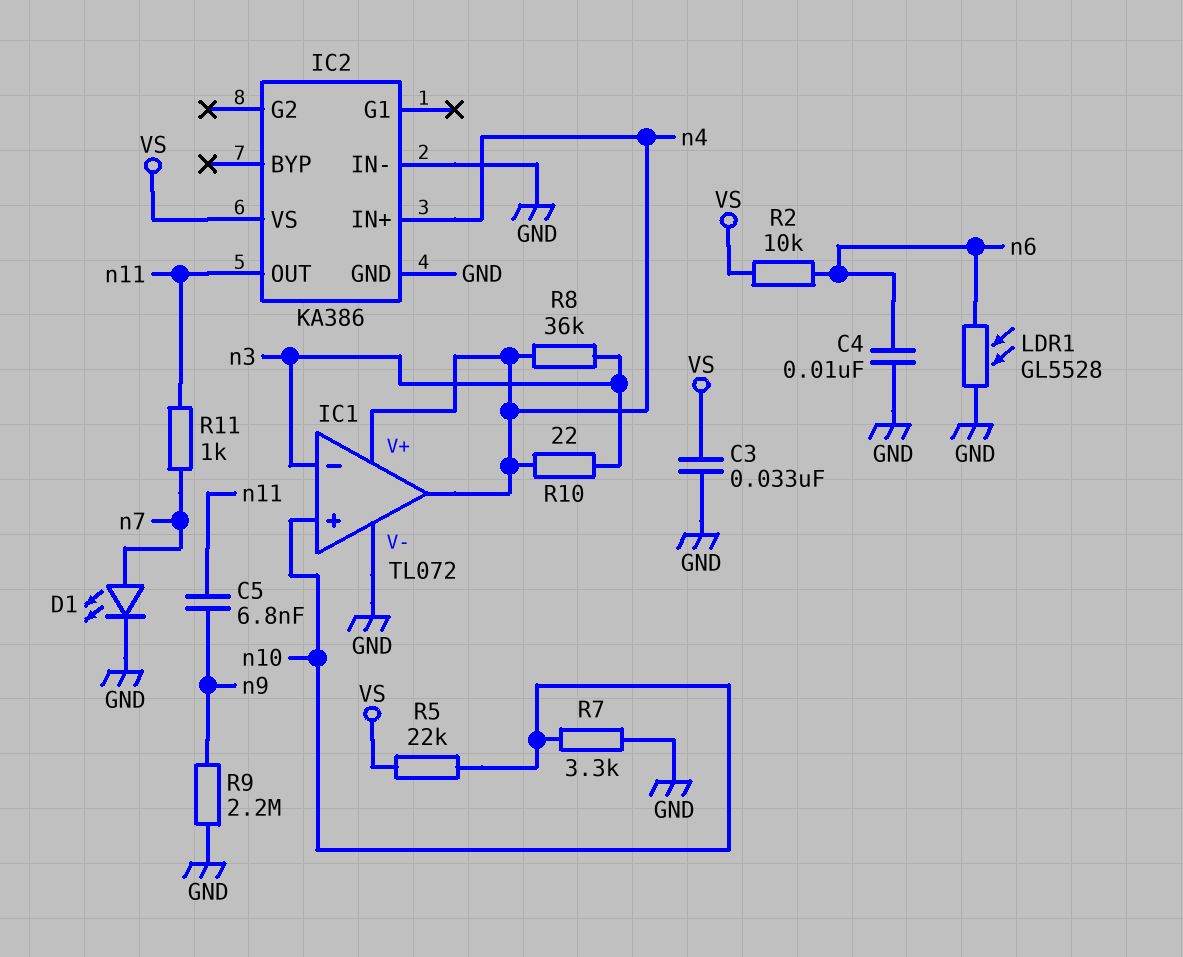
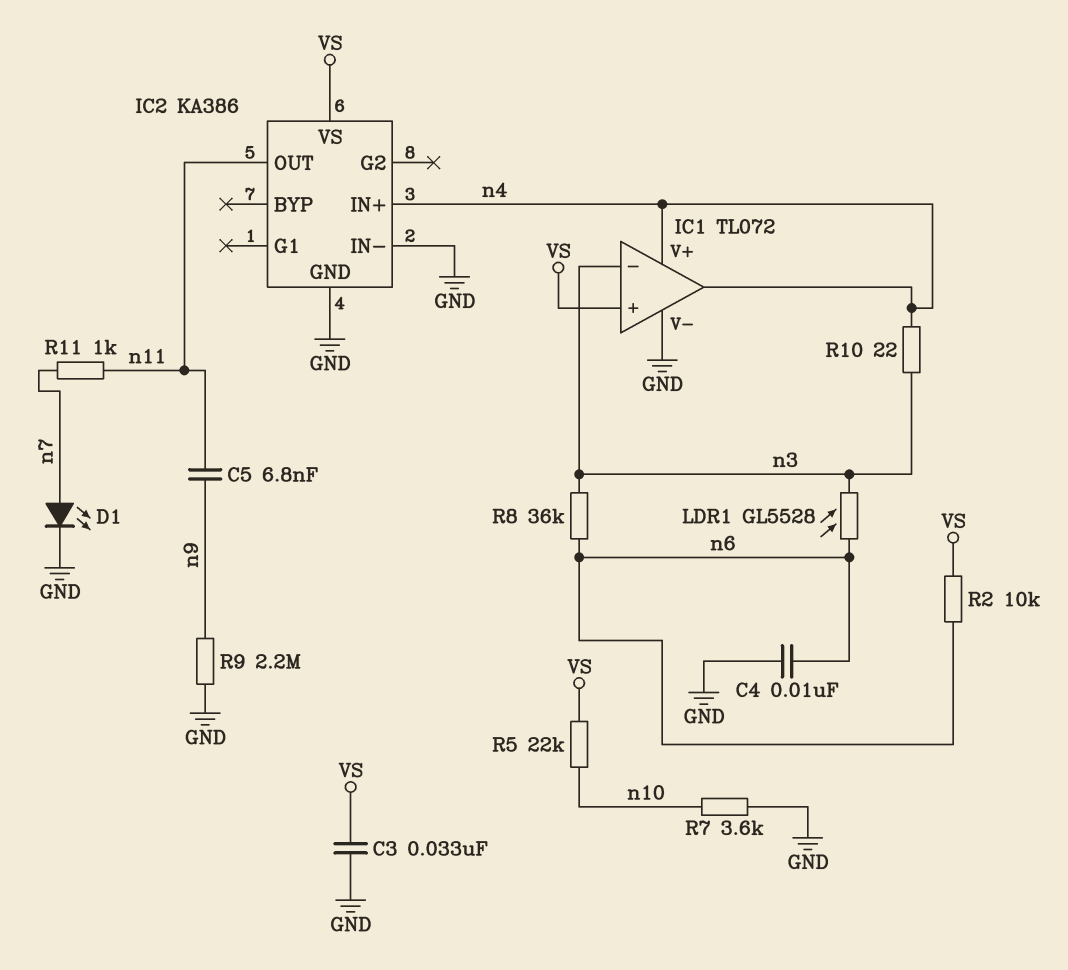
IC1 pin in+: n10 -> VS
LDR1: GL5528 (GND, n6) -> GL5528 (n3, n6)
R7: 3.3k (GND, n10) -> 3.6k (GND, n10)
R8: 36k (n3, n4) -> 36k (n3, n6)

